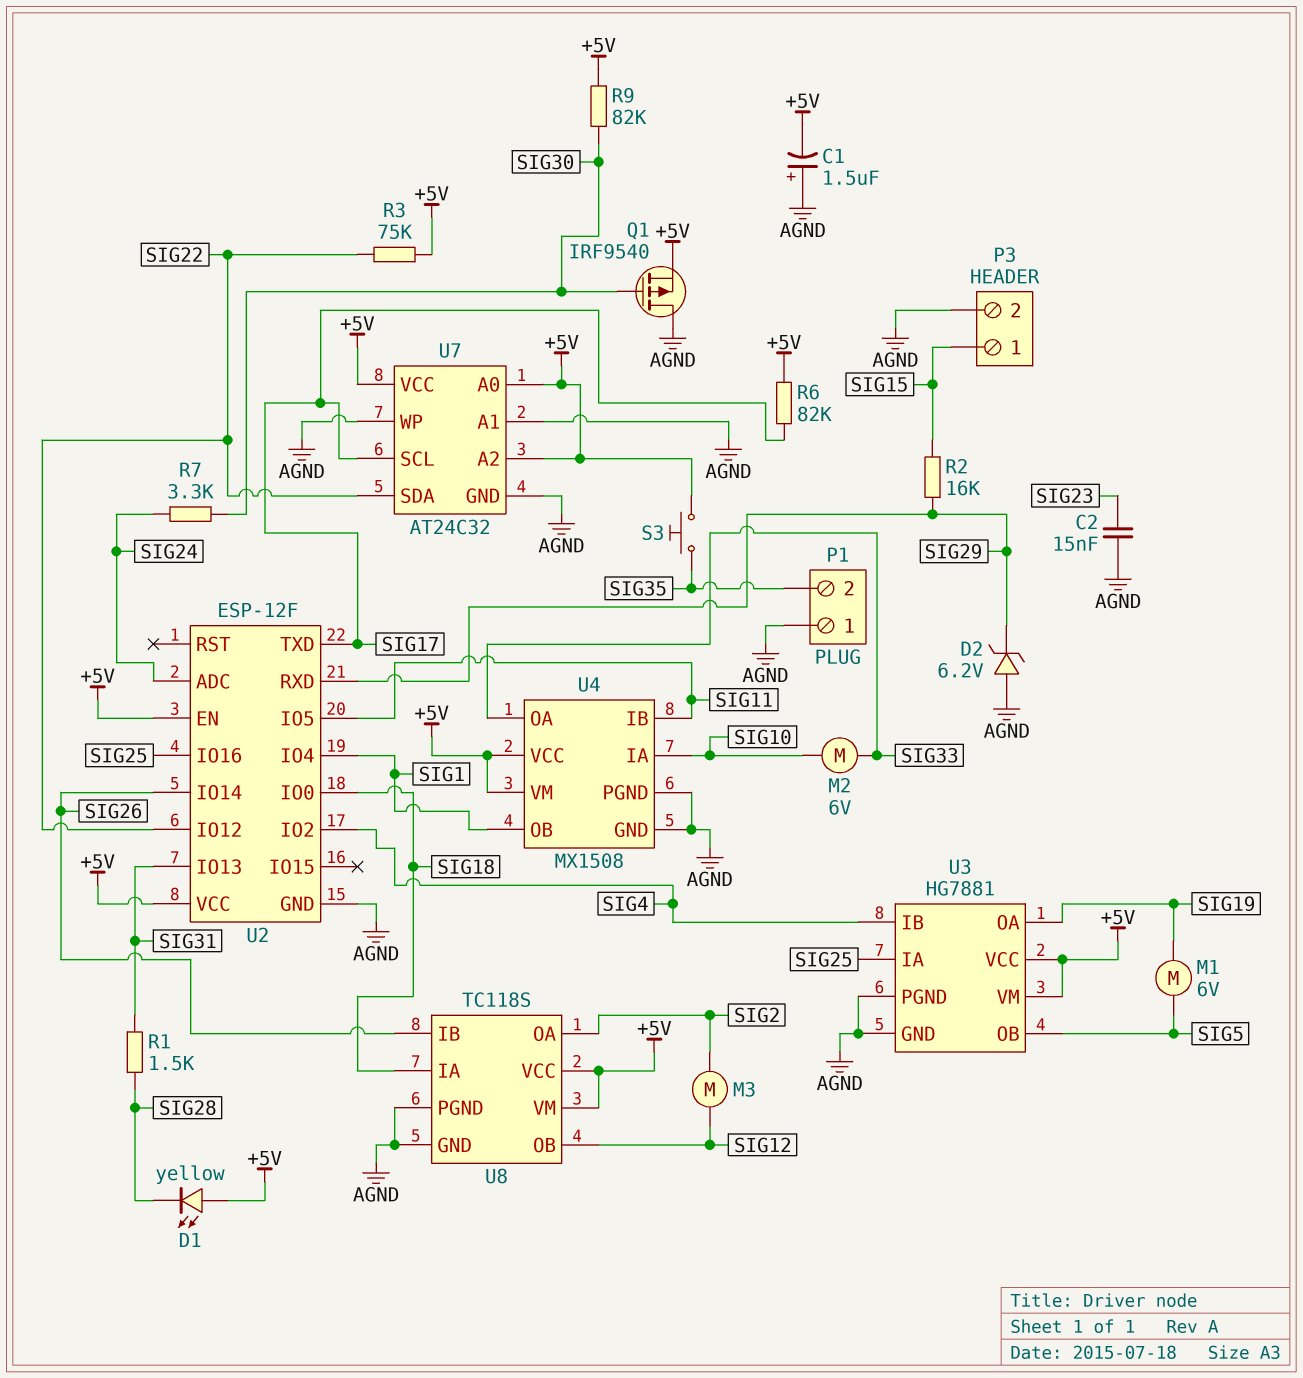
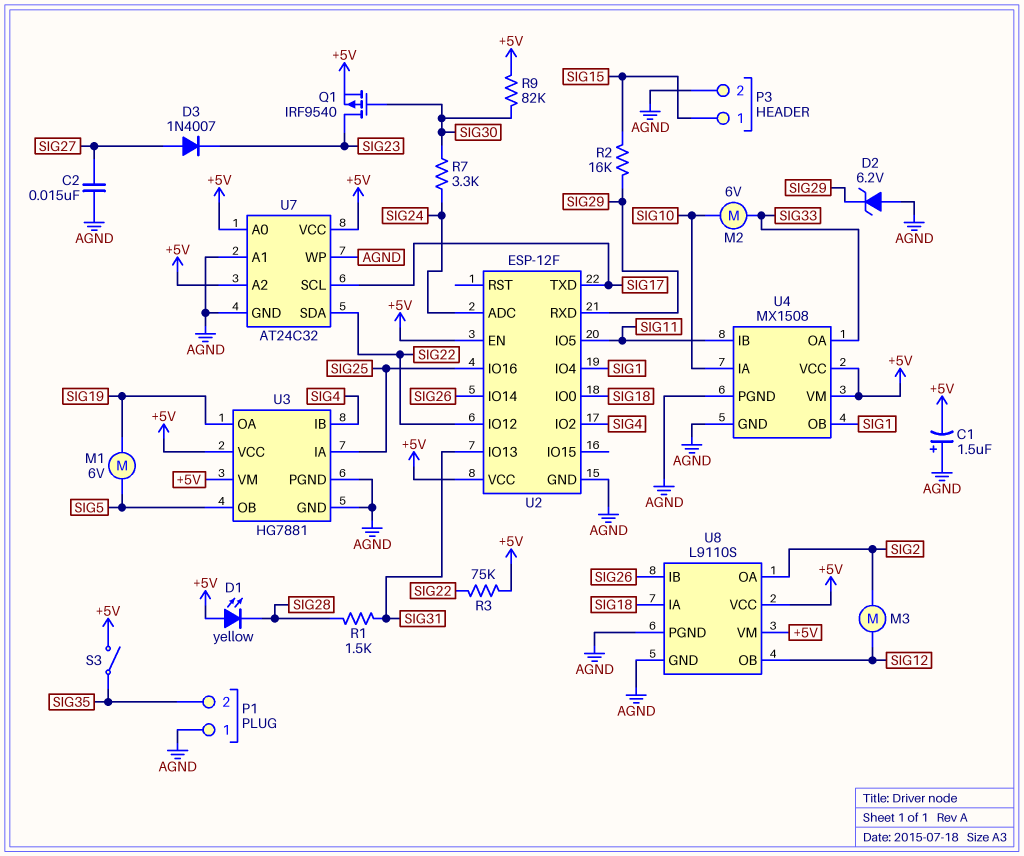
C2: 15nF (AGND, SIG23) -> 15nF (AGND, SIG27)
D3: none -> diode 1N4007 (A SIG27, K SIG23)
Q1: PMOS IRF9540 (G SIG30, D AGND, S +5V) -> PMOS IRF9540 (G SIG30, D SIG23, S +5V)
R6: 82k (+5V, SIG17) -> none
S3: button (+5V, SIG35) -> switch (+5V, SIG35)
U8: TC118S -> L9110S

